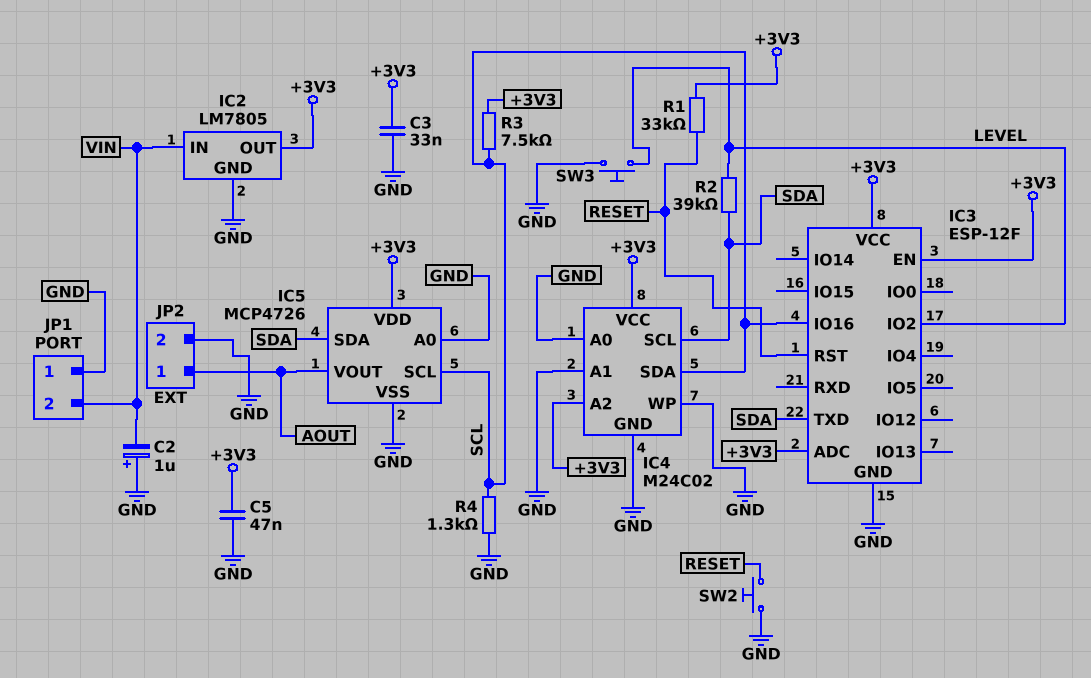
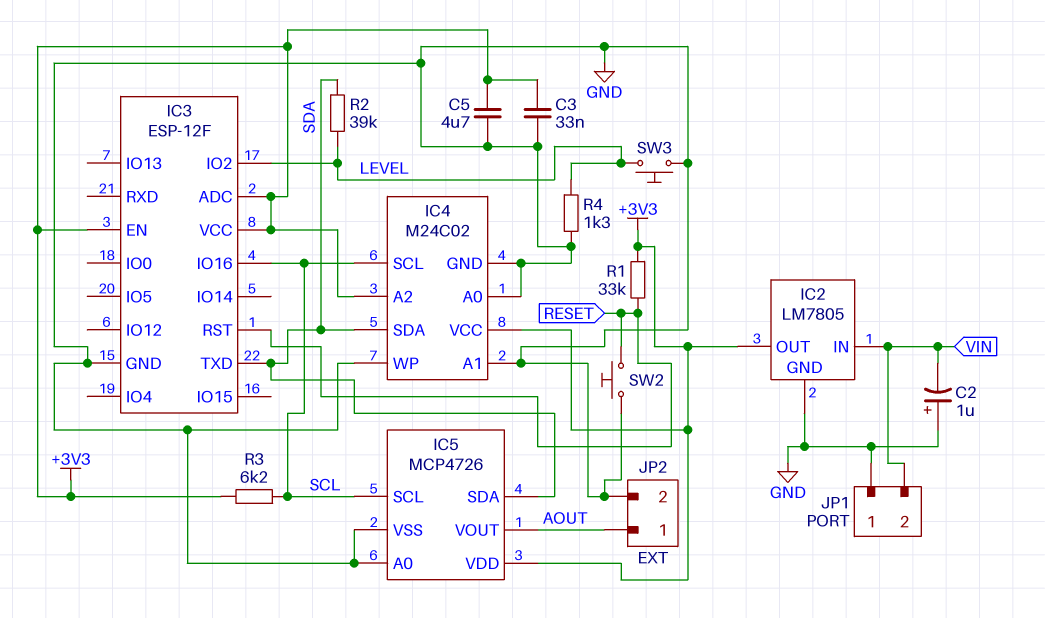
C5: 47nF (+3V3, GND) -> 4.7uF (+3V3, GND)
IC4 pin SCL: SDA -> SCL
IC4 pin SDA: SCL -> SDA
R3: 7.5k (+3V3, SCL) -> 6.2k (+3V3, SCL)
R4: 1.3k (GND, SCL) -> 1.3k (GND, LEVEL)

